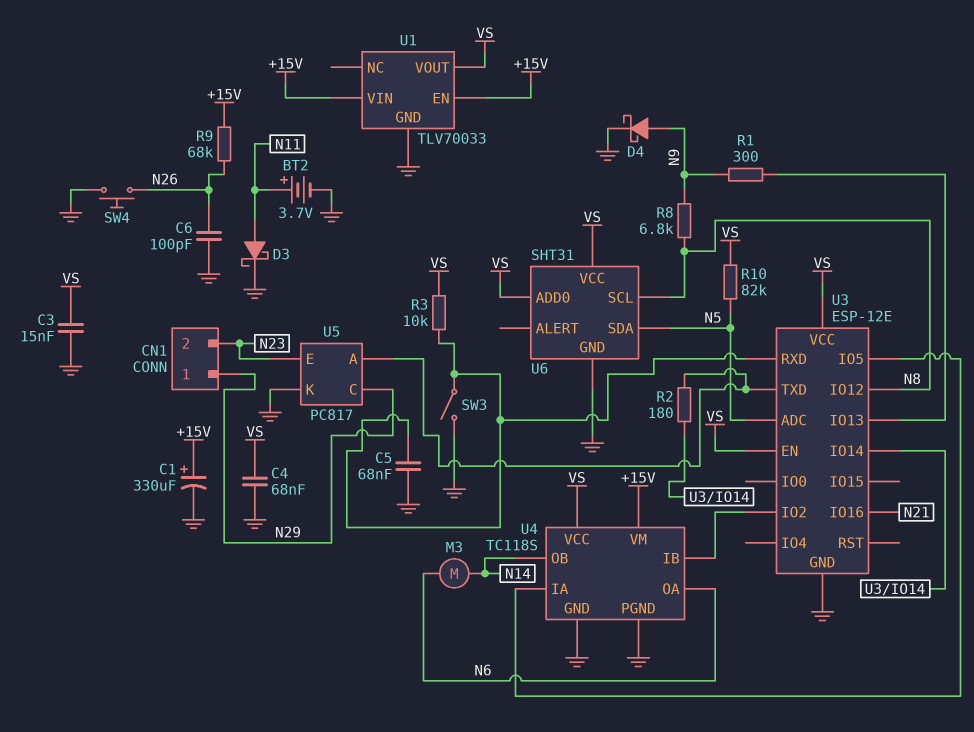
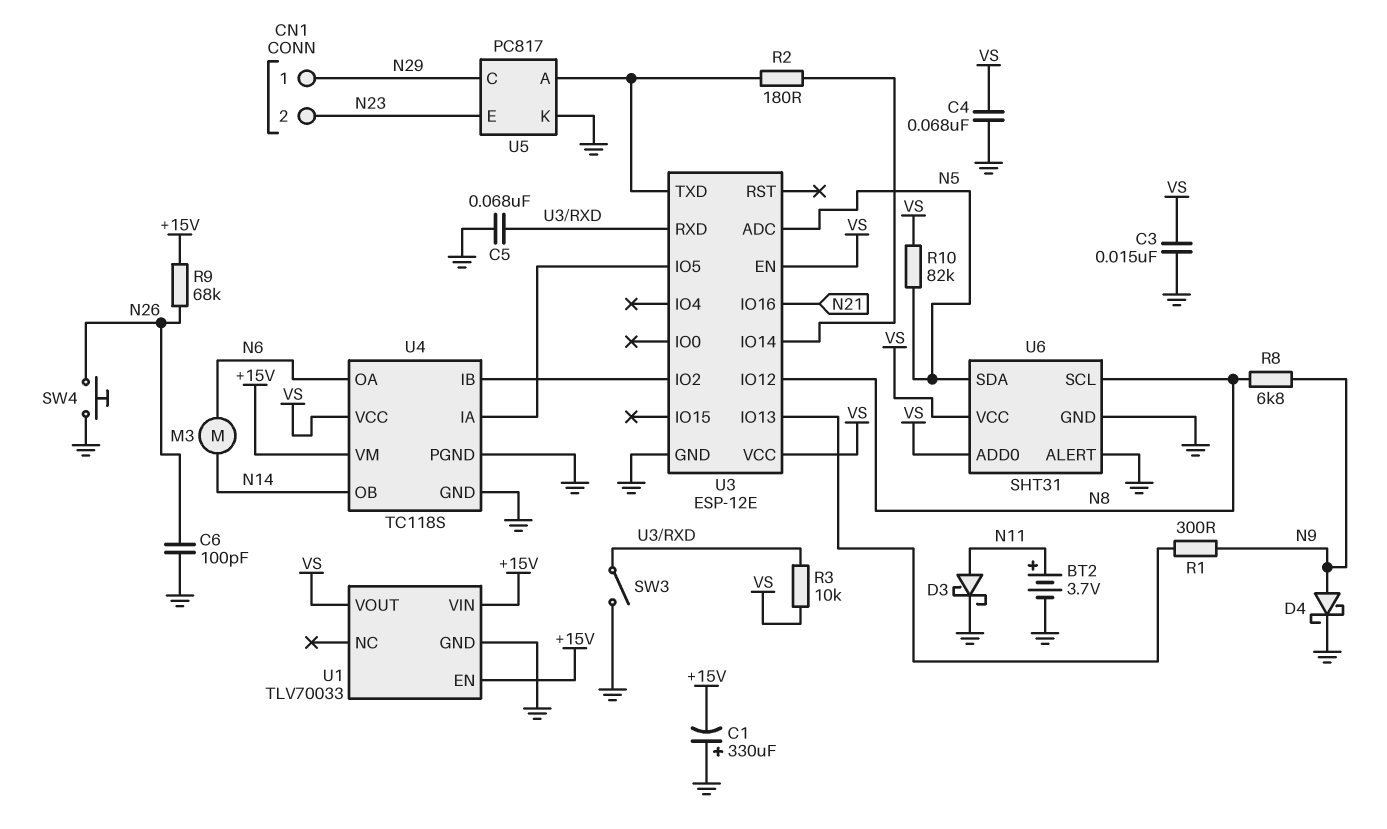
C1: 330uF (plus +15V, minus GND) -> 330uF (plus GND, minus +15V)
U6 pin ALERT: none -> GND

